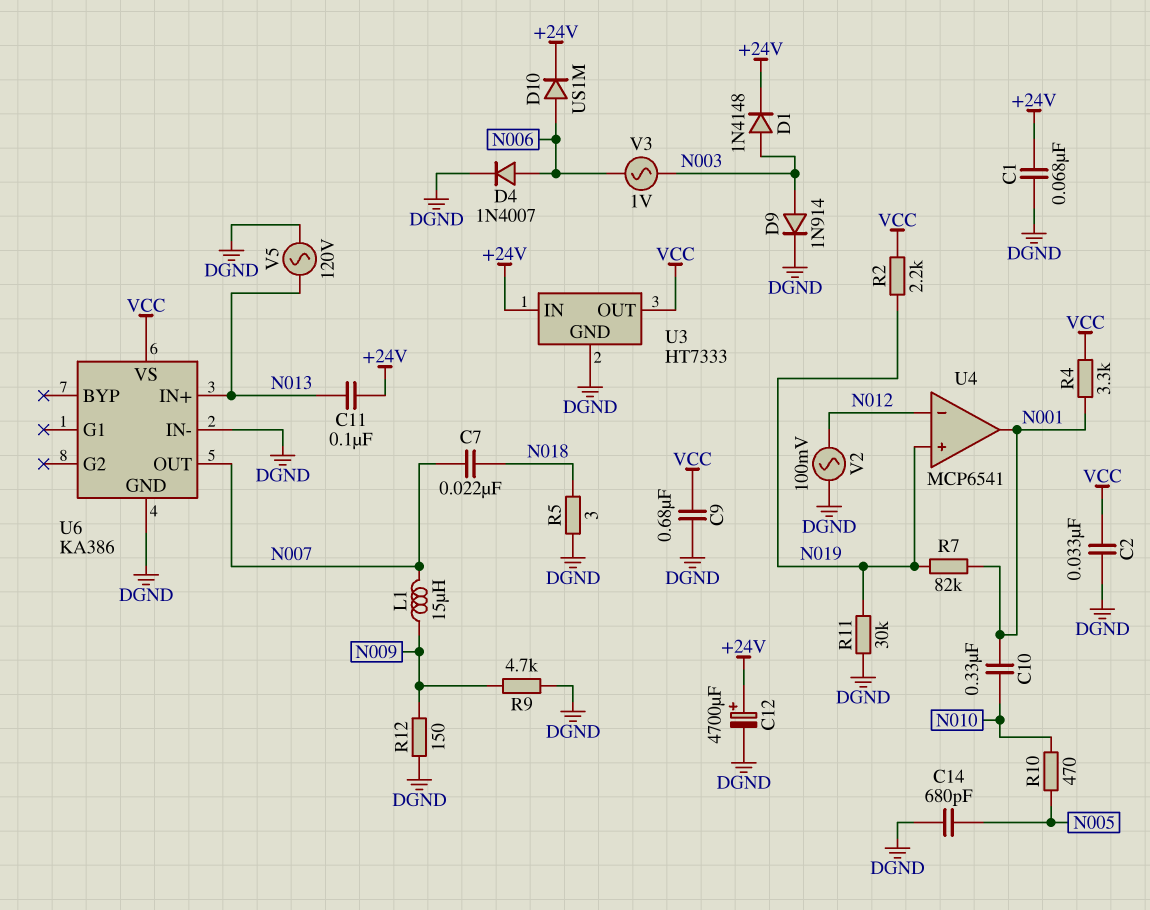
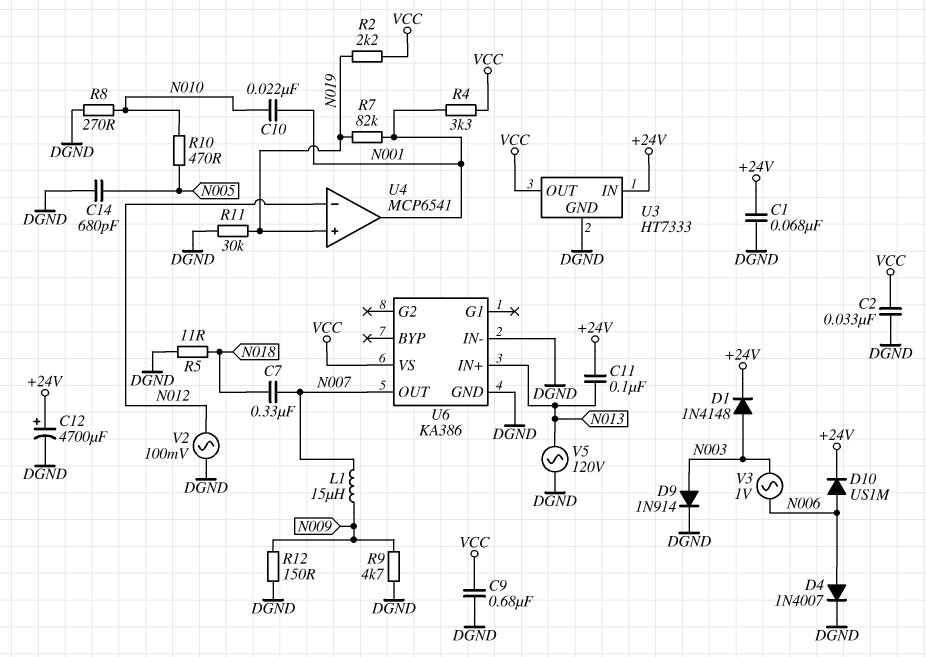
C7: 22nF (N007, N018) -> 330nF (N007, N018)
C10: 330nF (N001, N010) -> 22nF (N001, N010)
R5: 3 (DGND, N018) -> 11 (DGND, N018)
R8: none -> 270 (DGND, N010)

